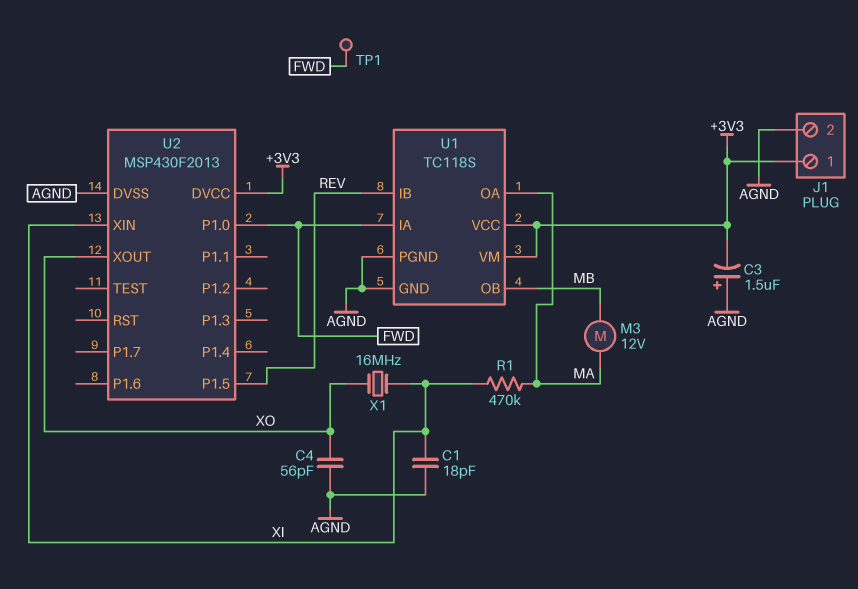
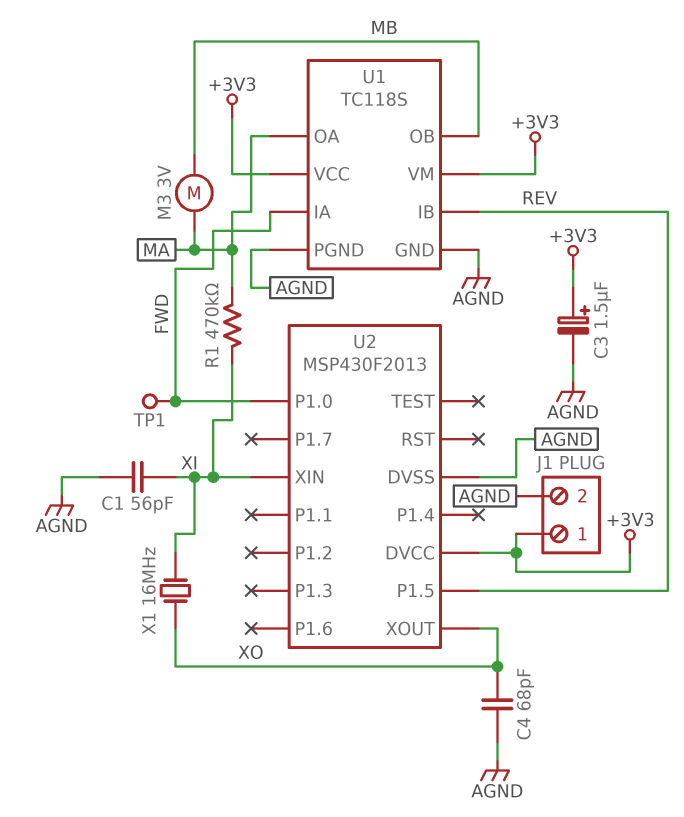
C1: 18pF (AGND, XI) -> 56pF (AGND, XI)
C3: 1.5uF (plus AGND, minus +3V3) -> 1.5uF (plus +3V3, minus AGND)
C4: 56pF (AGND, XO) -> 68pF (AGND, XO)
M3: motor 12V (MA, MB) -> motor 3V (MA, MB)

